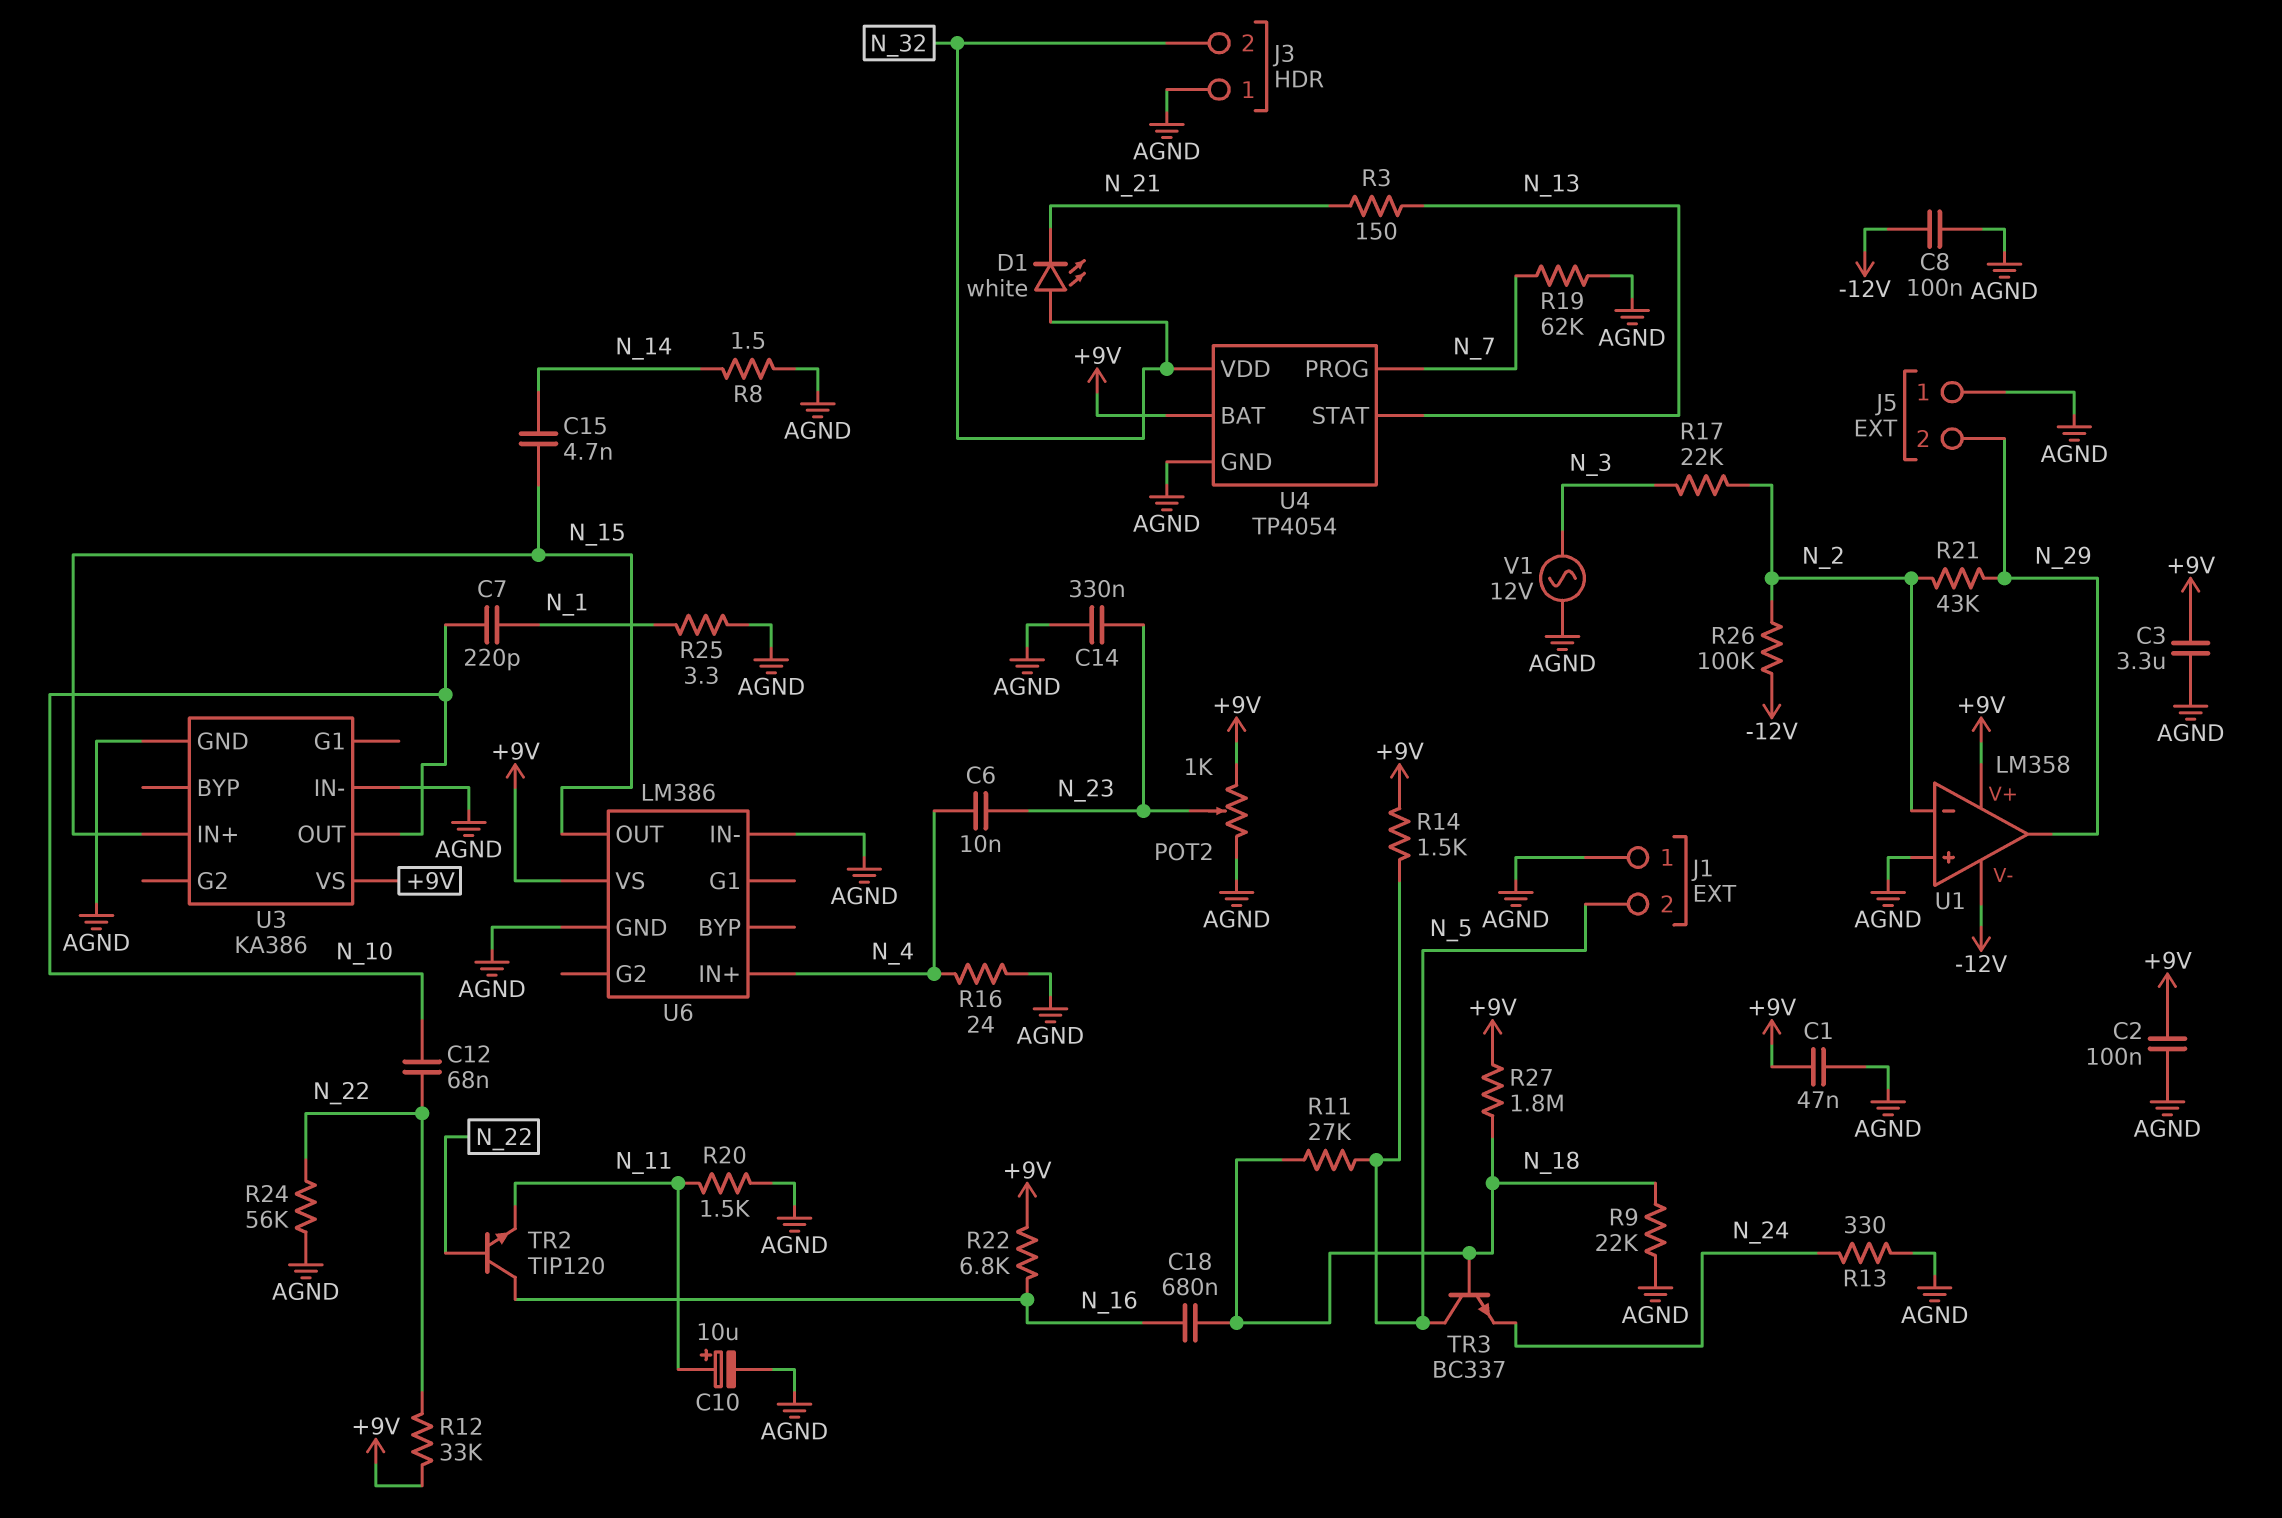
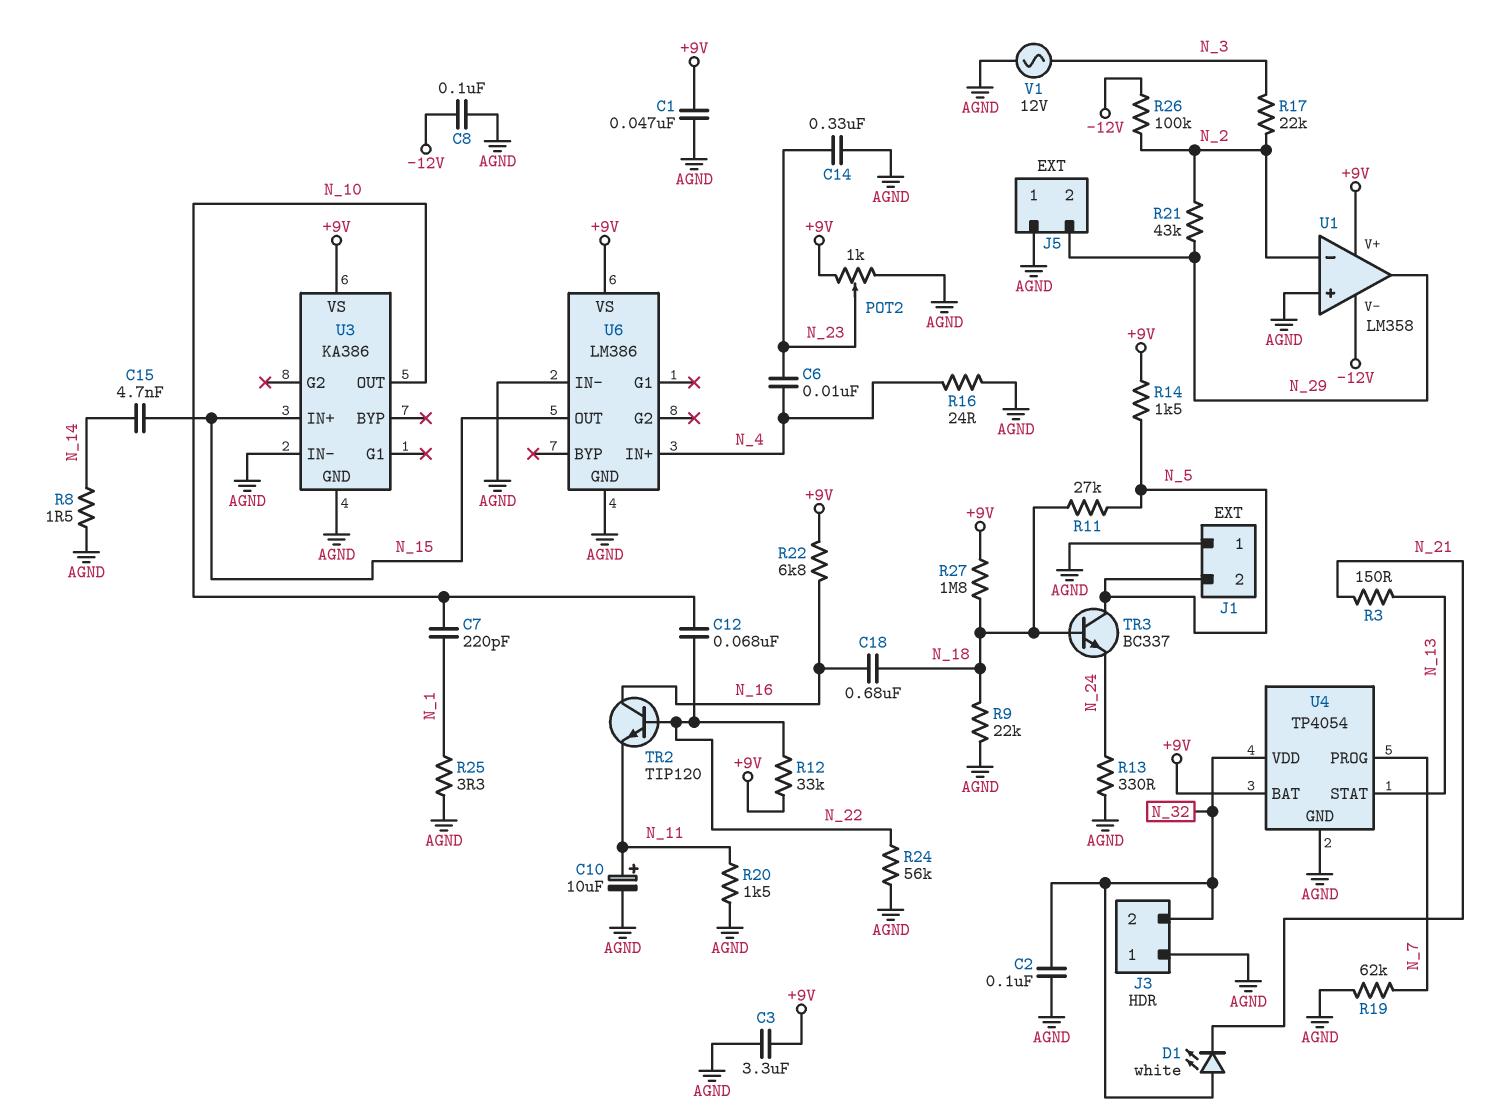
C2: 100nF (+9V, AGND) -> 100nF (AGND, N_32)

